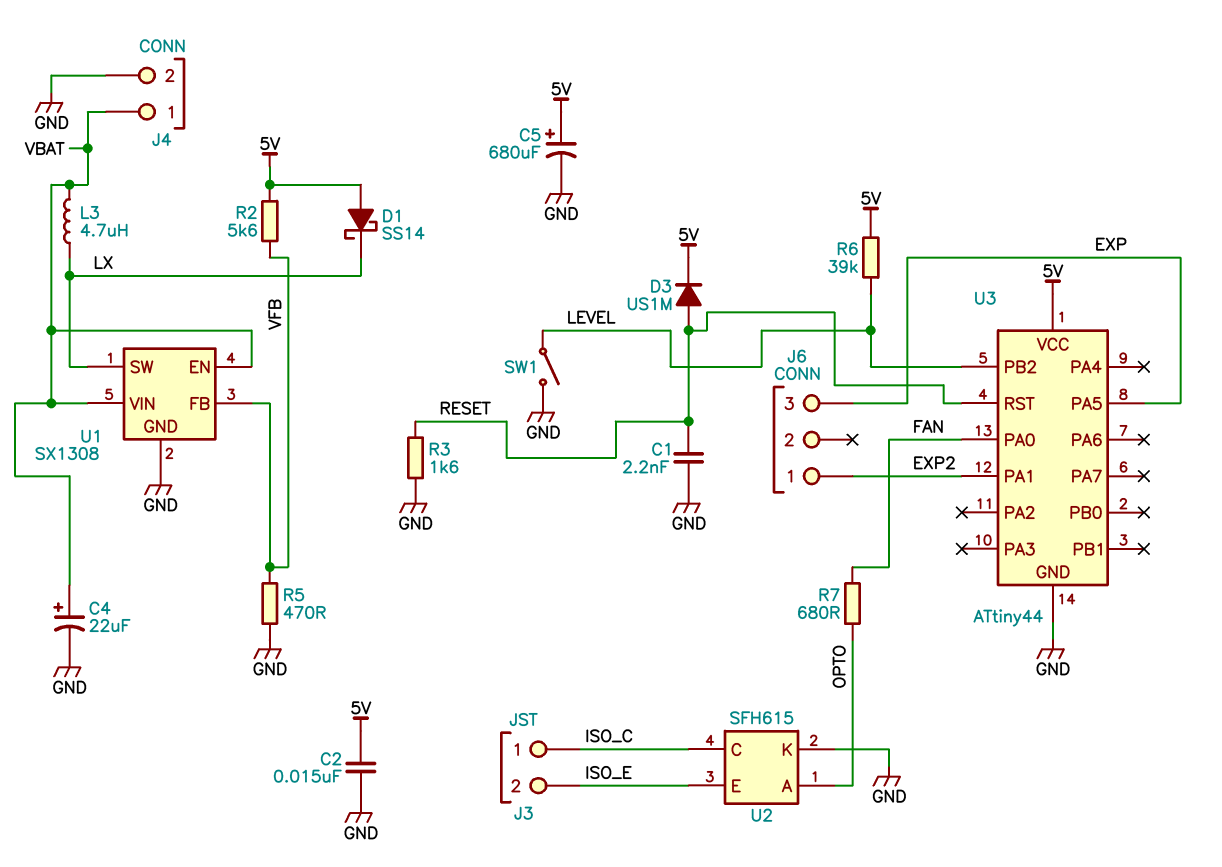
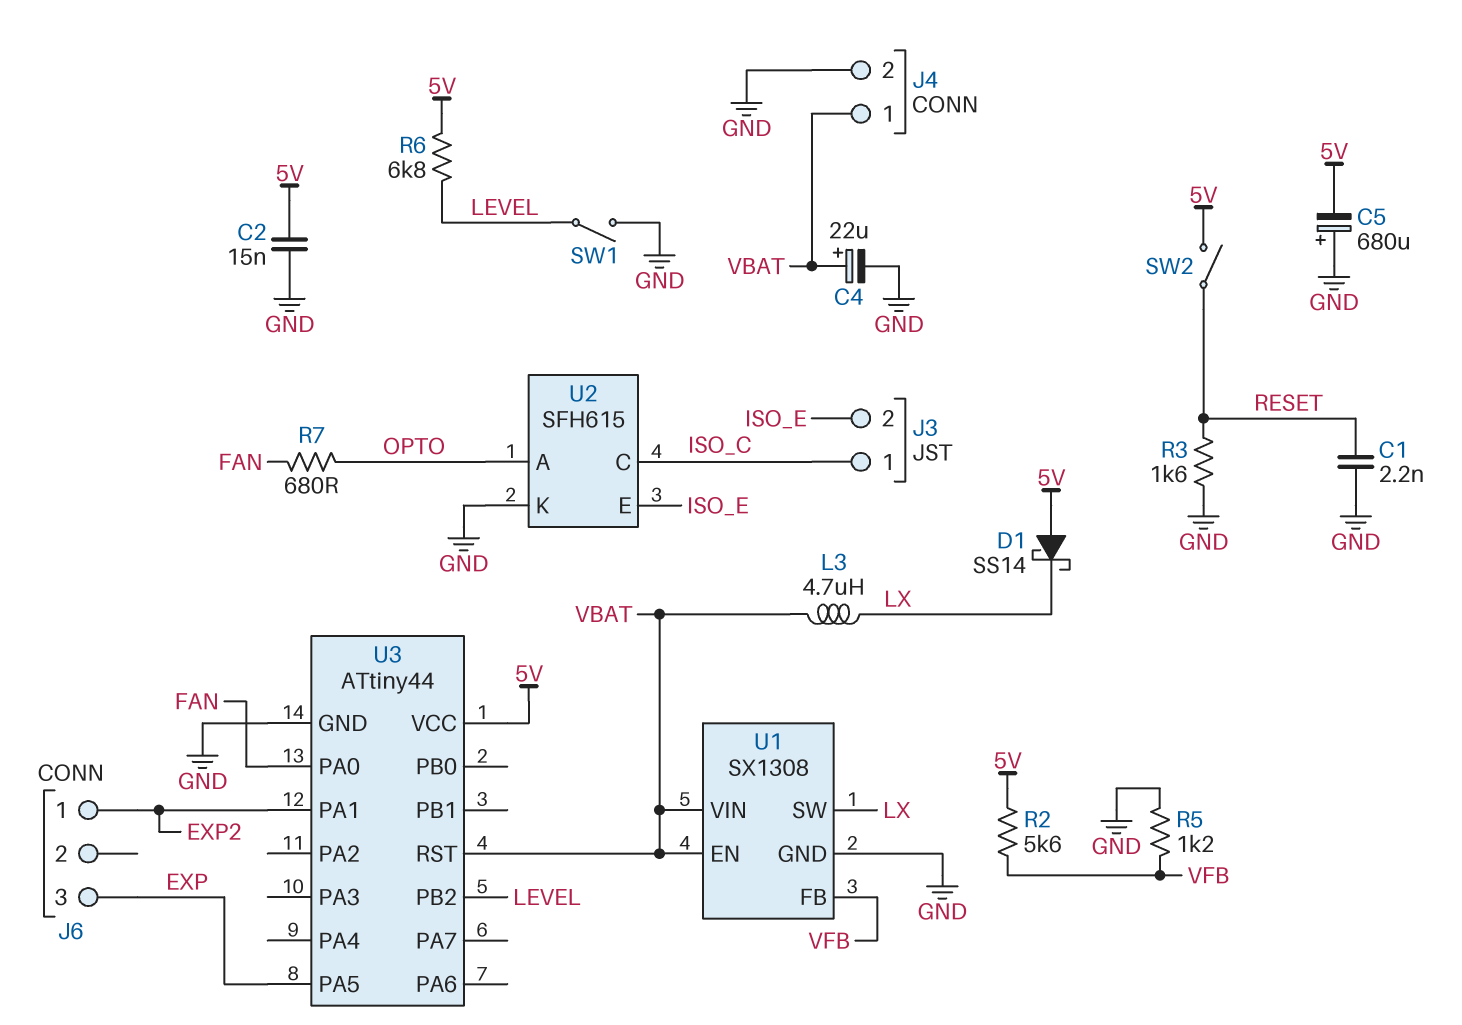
C5: 680uF (plus 5V, minus GND) -> 680uF (plus GND, minus 5V)
D3: diode US1M (A RESET, K 5V) -> none
R5: 470 (GND, VFB) -> 1.2k (GND, VFB)
R6: 39k (5V, LEVEL) -> 6.8k (5V, LEVEL)
SW2: none -> switch (5V, RESET)
U3 pin RST: RESET -> VBAT

